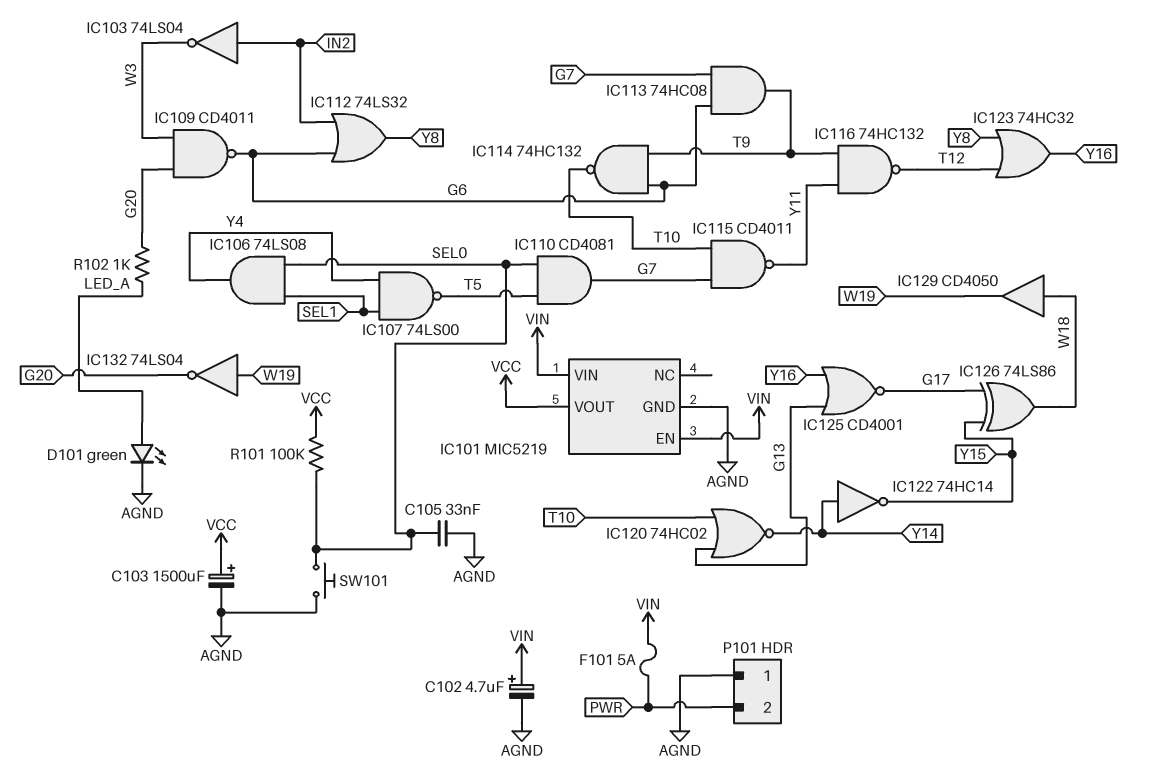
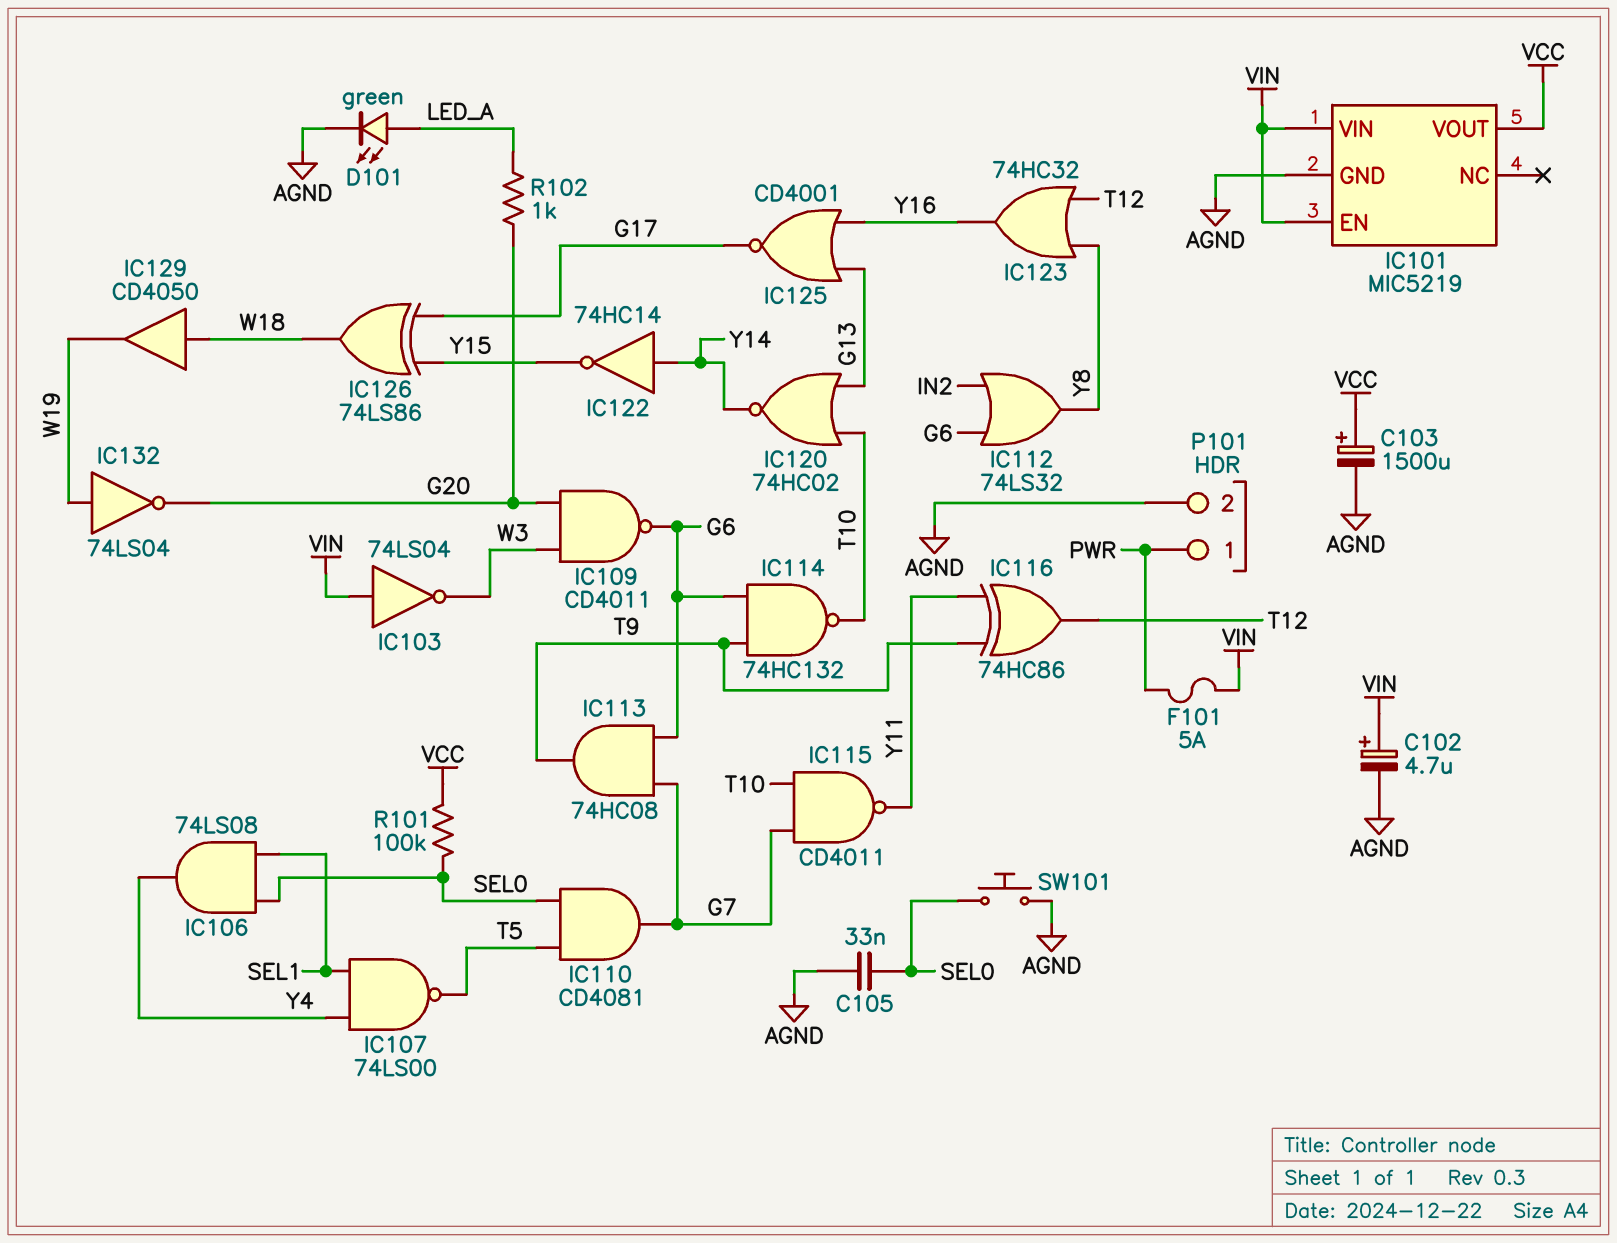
IC103: NOT 74LS04 (in IN2, out W3) -> NOT 74LS04 (in VIN, out W3)
IC116: NAND 74HC132 (in T9, in Y11, out T12) -> XOR 74HC86 (in T9, in Y11, out T12)
P101 pin 1: AGND -> PWR
P101 pin 2: PWR -> AGND

